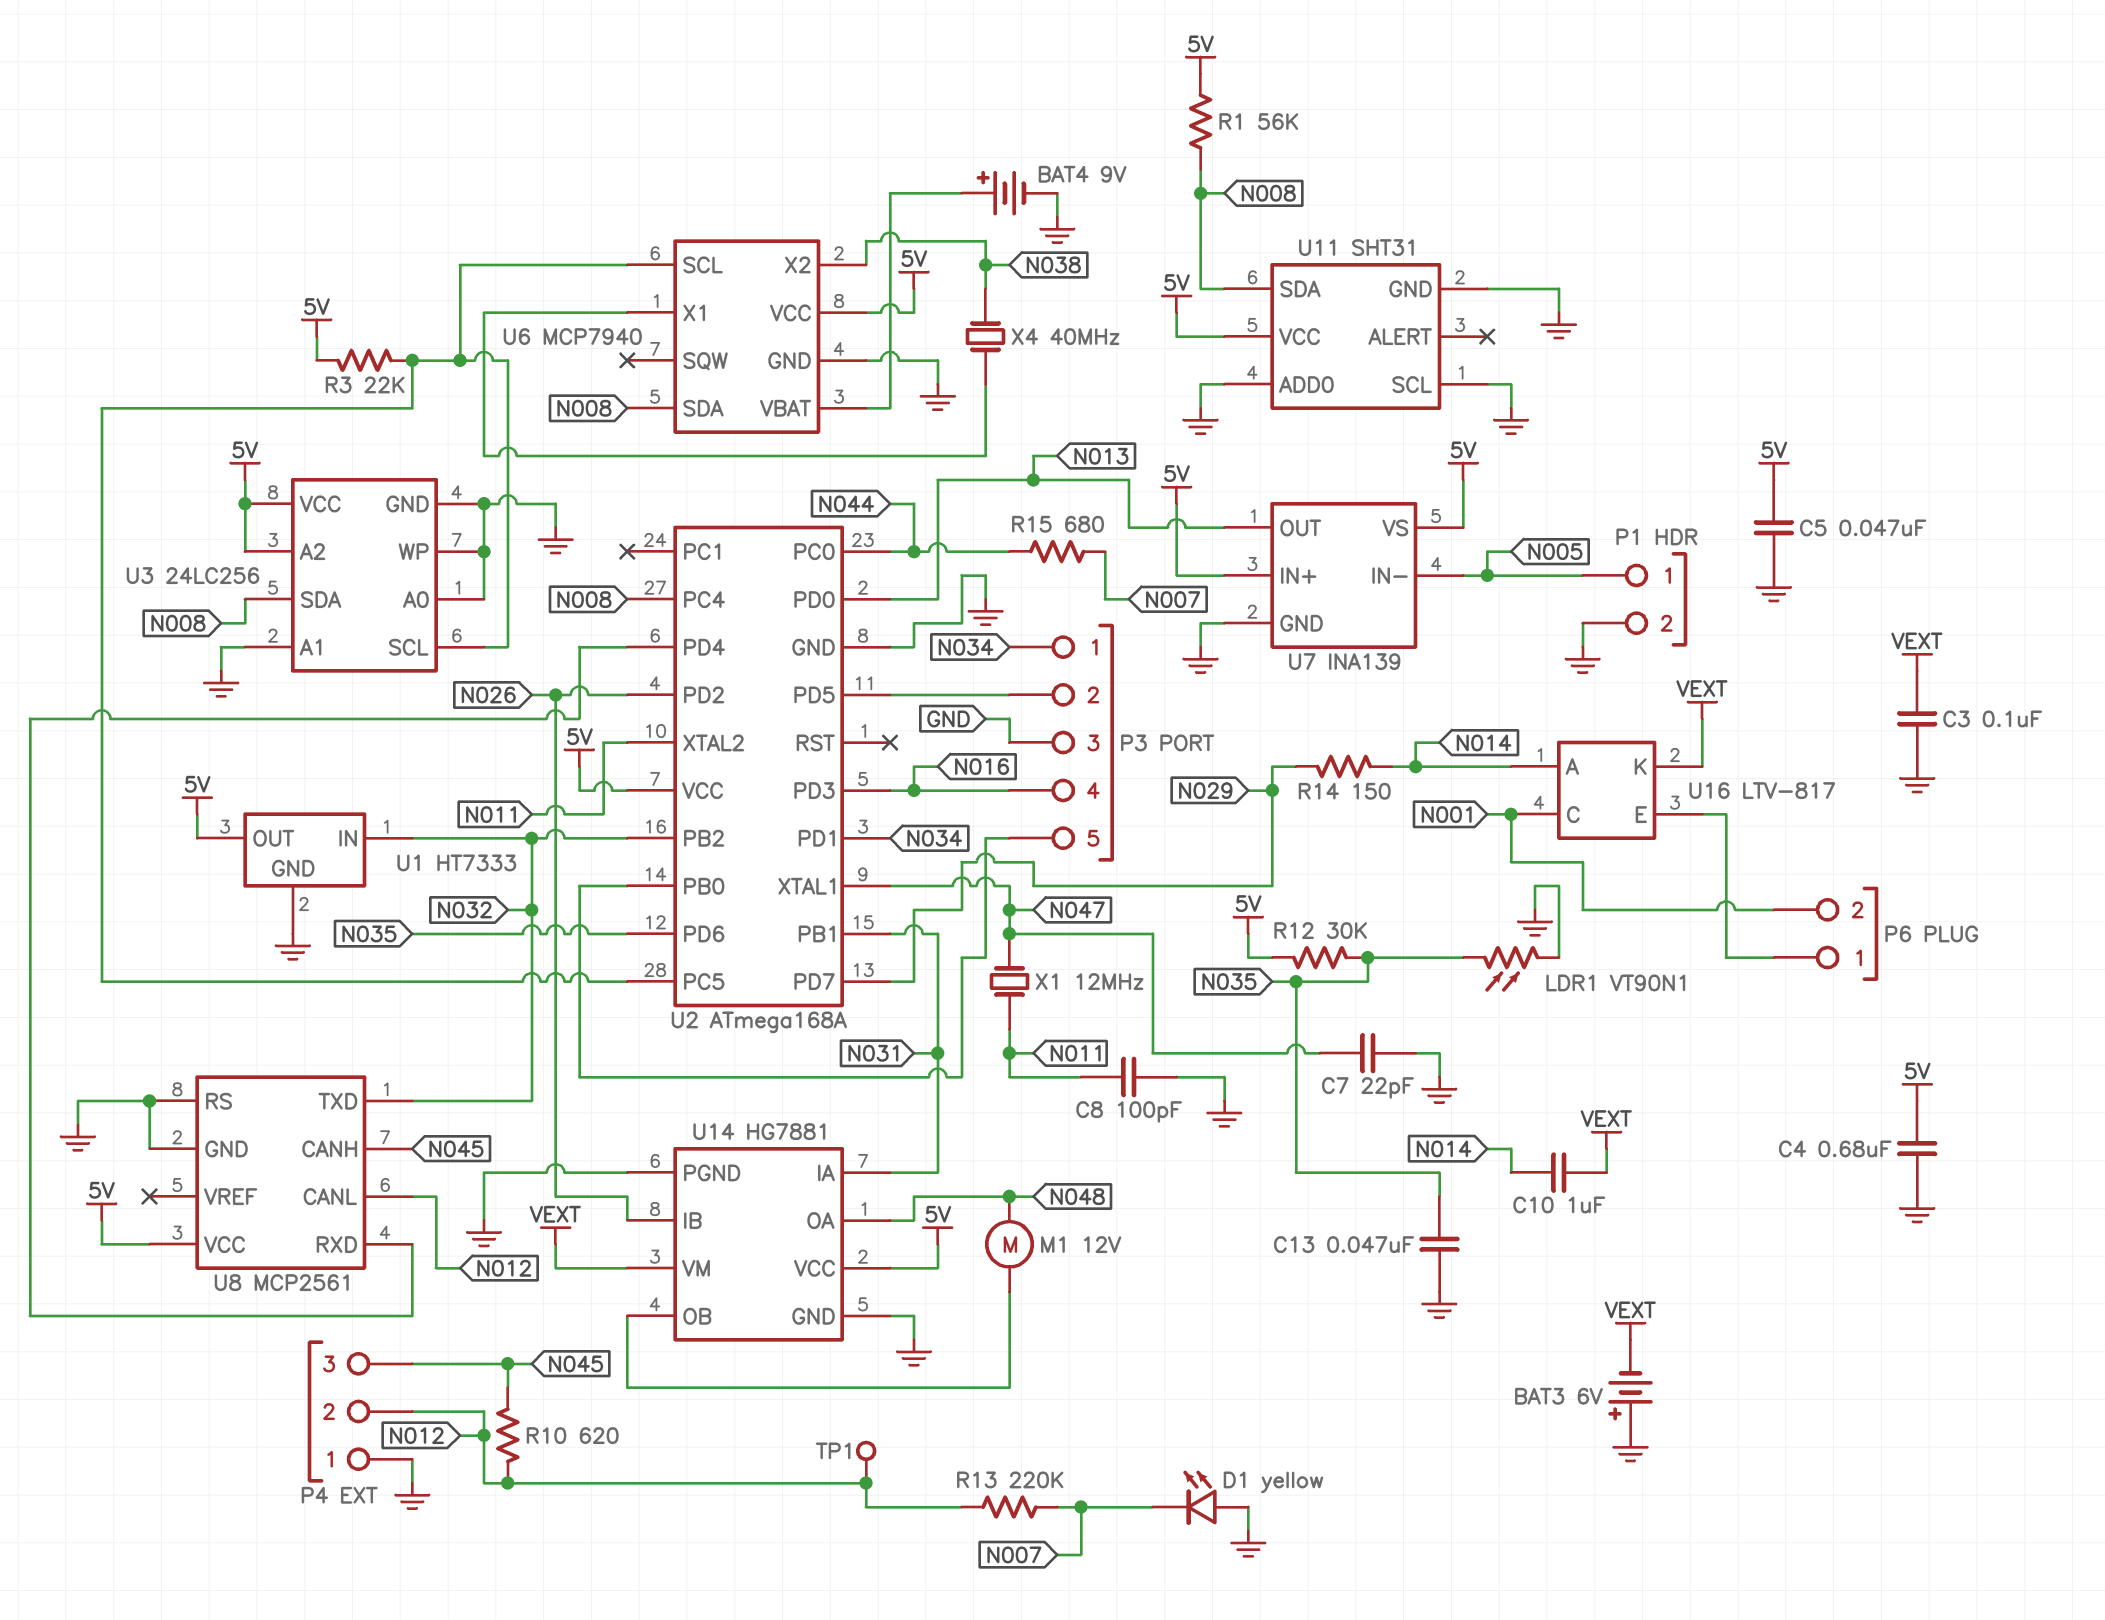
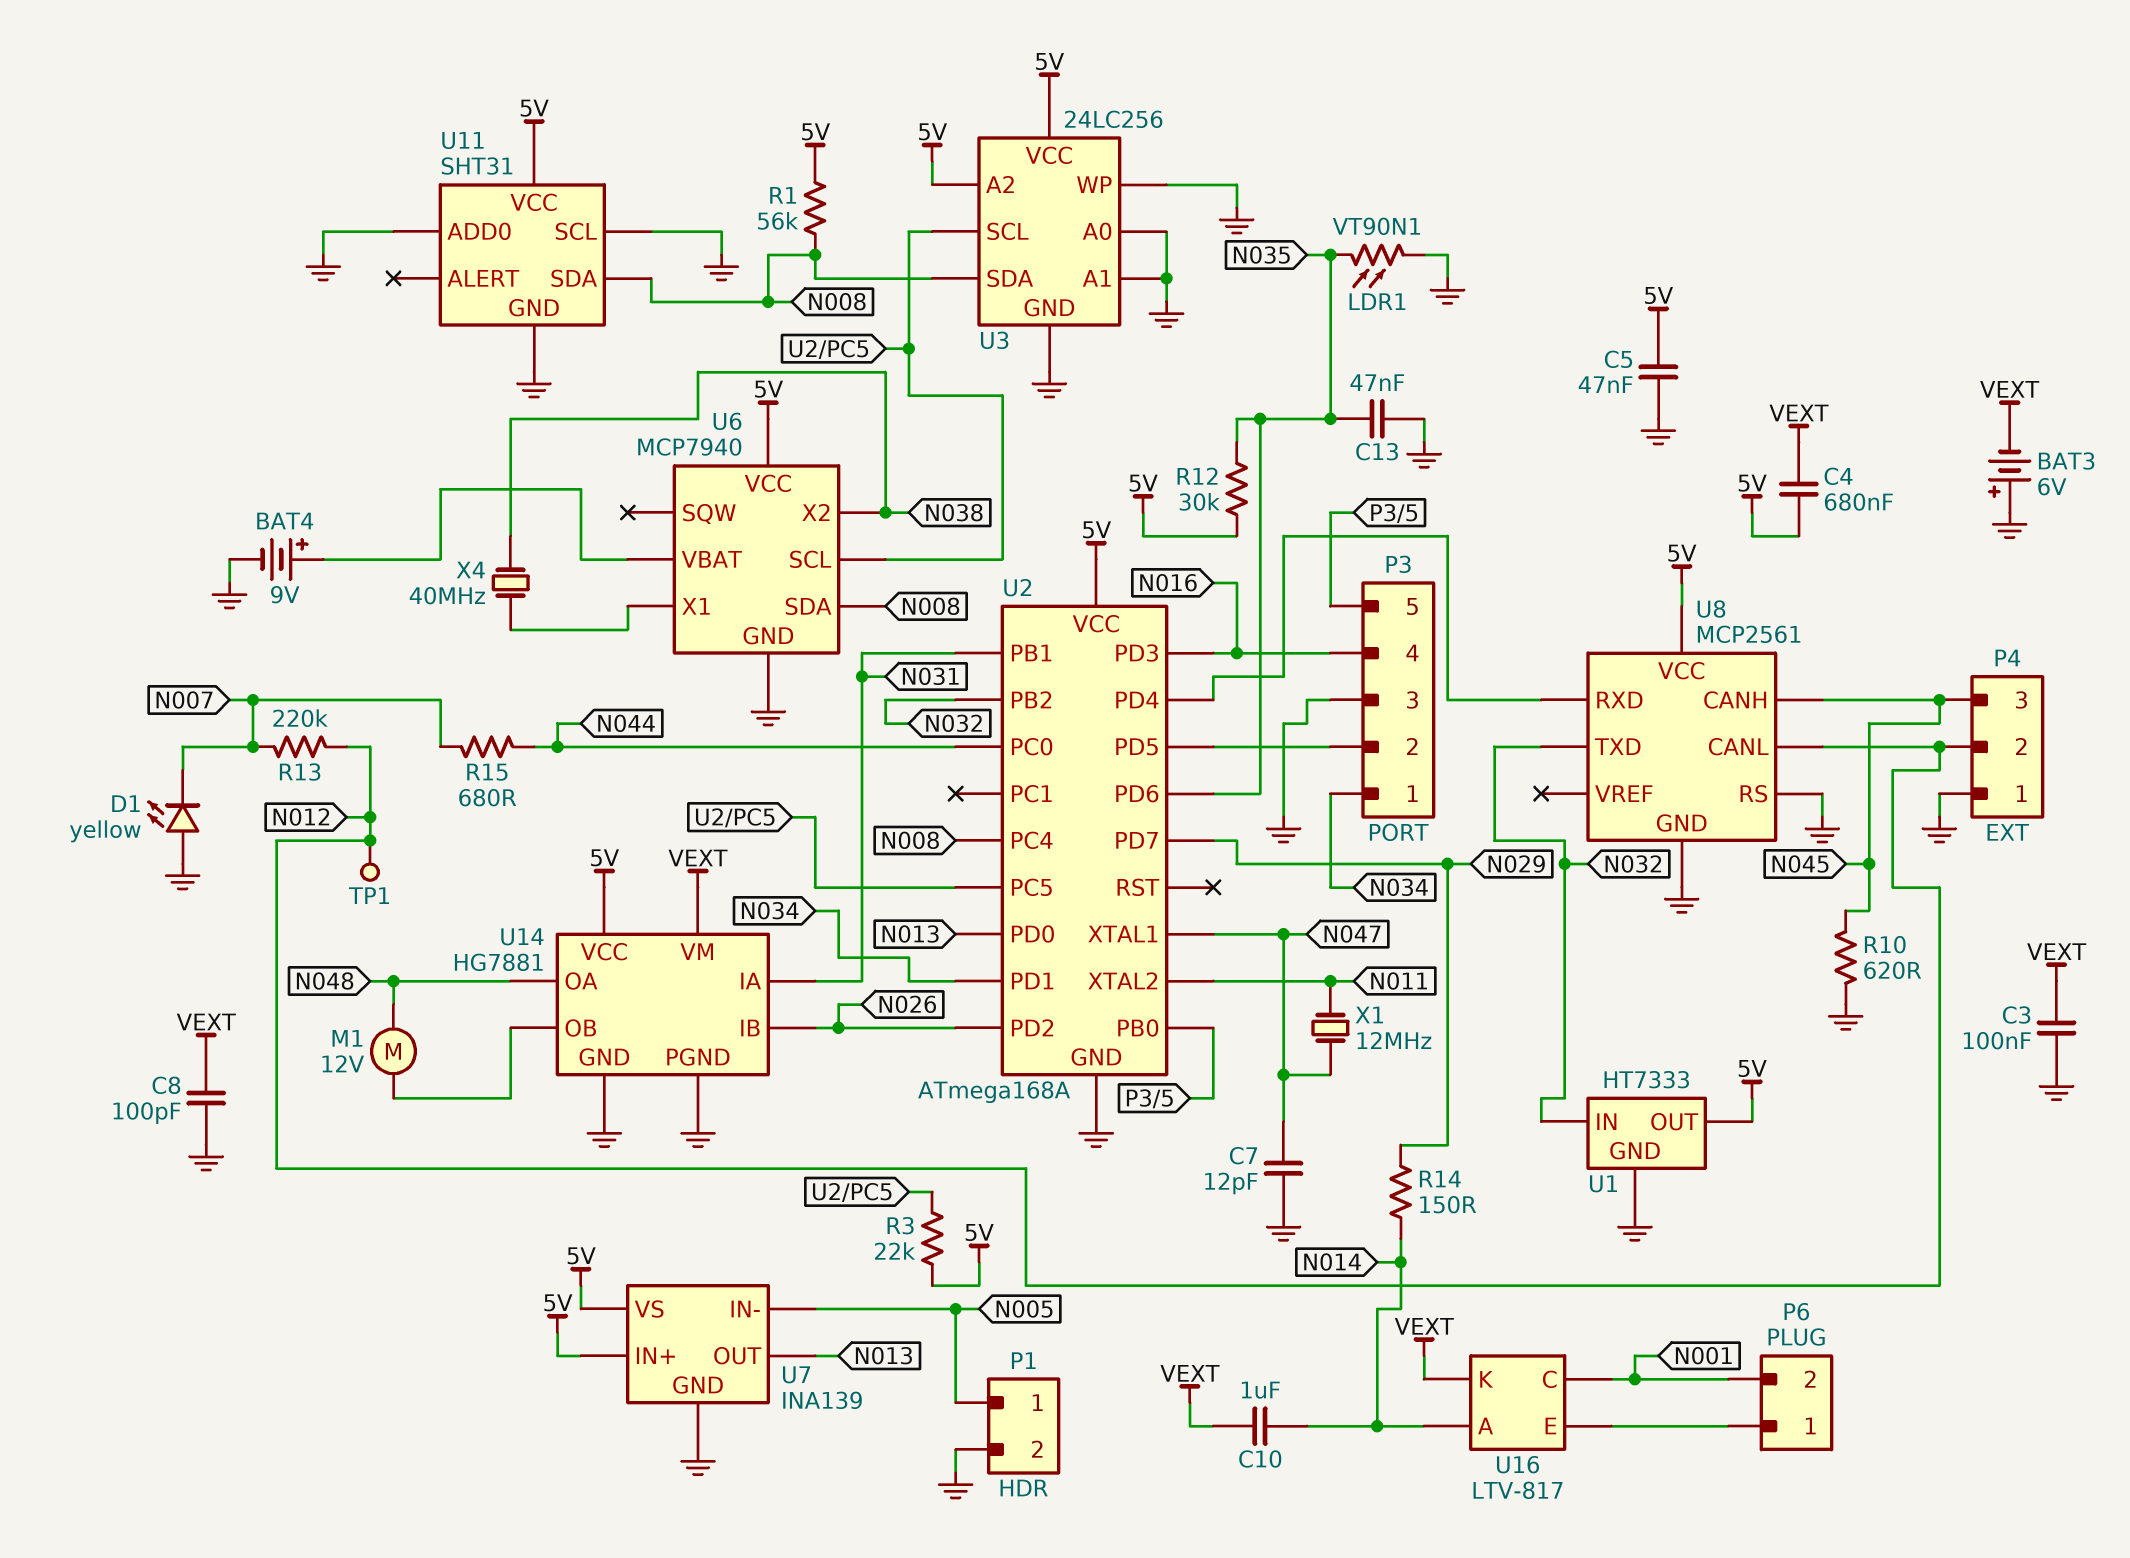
C4: 680nF (5V, GND) -> 680nF (5V, VEXT)
C7: 22pF (GND, N047) -> 12pF (GND, N047)
C8: 100pF (GND, N011) -> 100pF (GND, VEXT)
R10: 620 (N012, N045) -> 620 (GND, N045)

